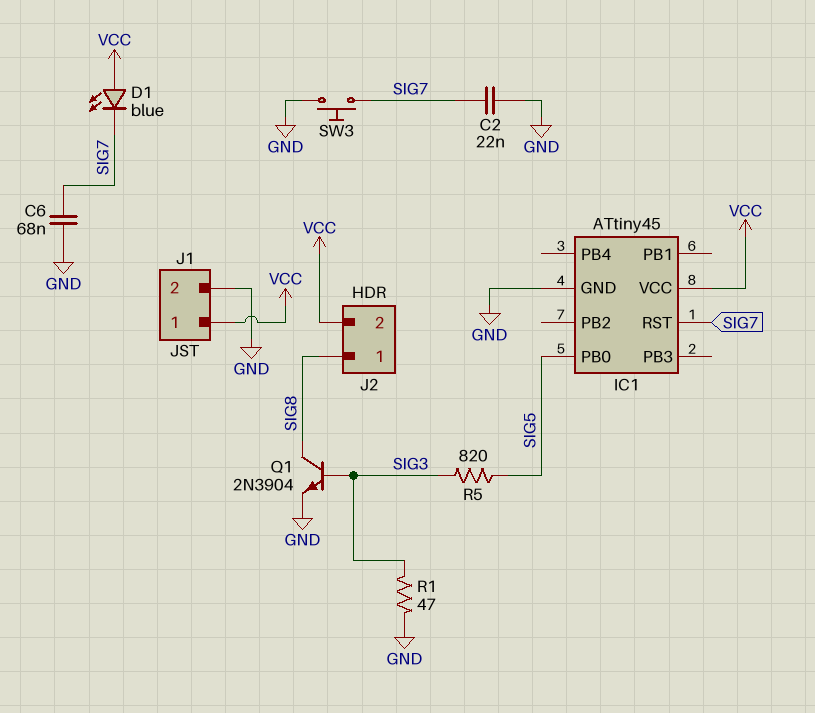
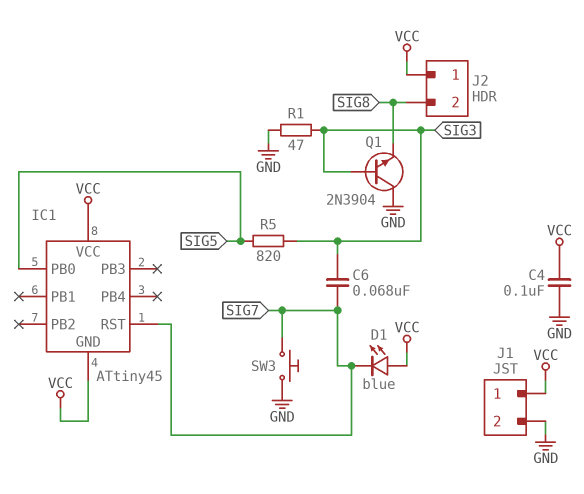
C2: 22nF (GND, SIG7) -> none
C4: none -> 100nF (GND, VCC)
C6: 68nF (GND, SIG7) -> 68nF (SIG3, SIG7)
IC1 pin GND: GND -> VCC
J2 pin 1: SIG8 -> VCC
J2 pin 2: VCC -> SIG8
Q1: NPN 2N3904 (B SIG3, C SIG8, E GND) -> NPN 2N3904 (B SIG3, C GND, E SIG8)

